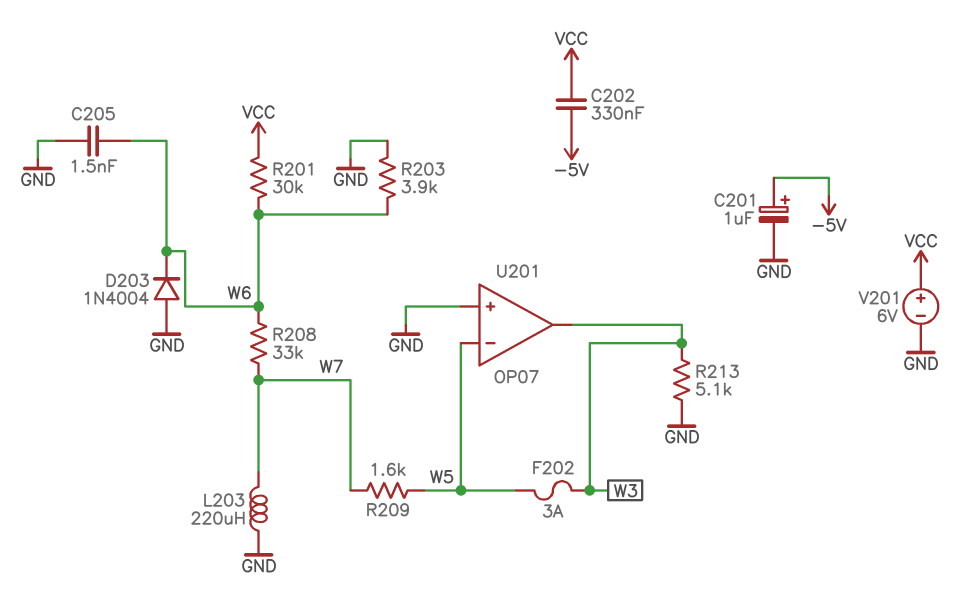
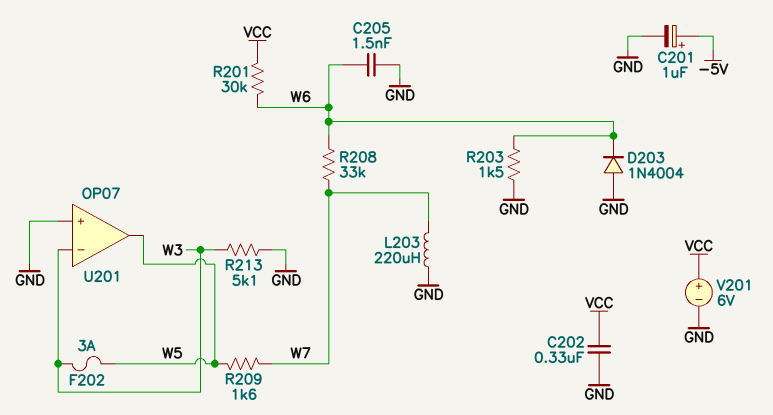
C202: 330nF (-5V, VCC) -> 330nF (GND, VCC)
R203: 3.9k (GND, W6) -> 1.5k (GND, W6)
U201 pin in-: W5 -> W3
U201 pin out: W3 -> W5

